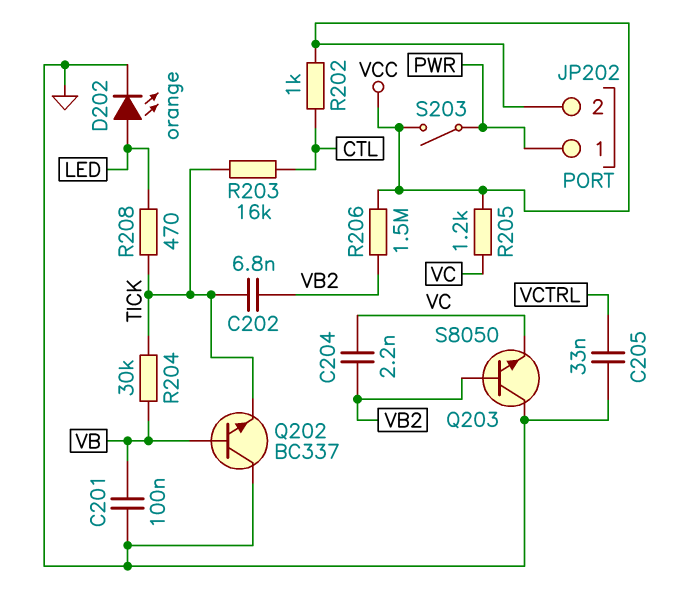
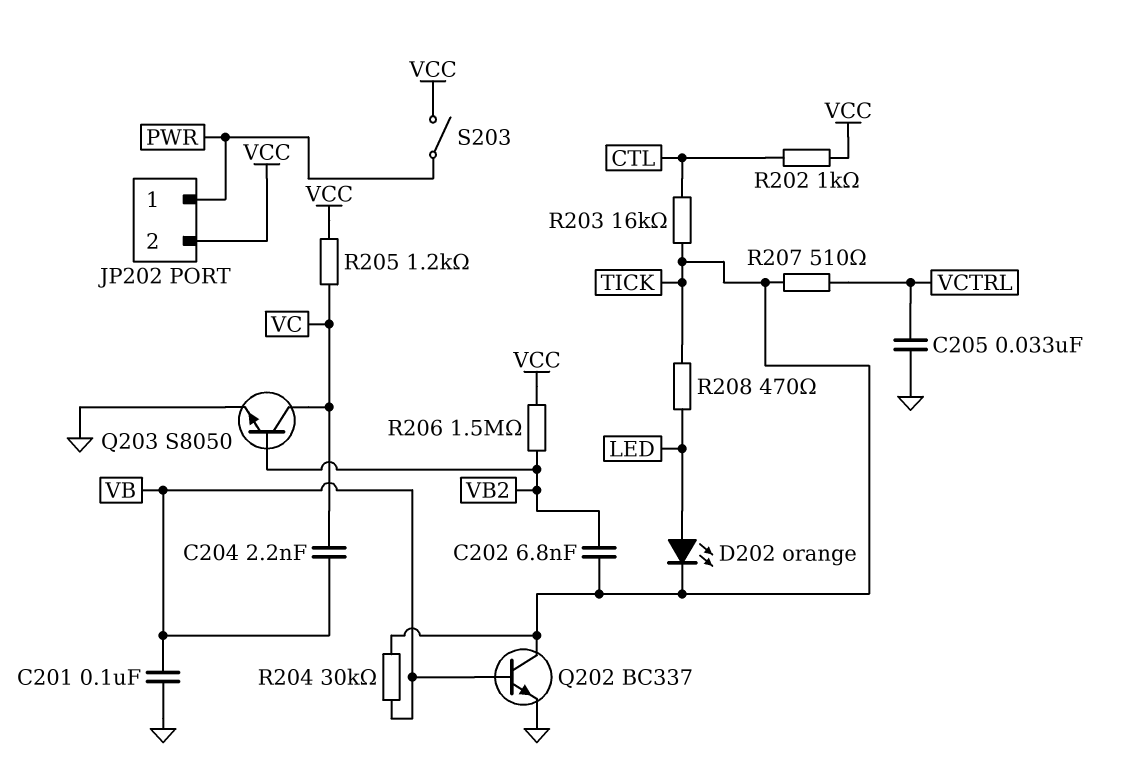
C204: 2.2nF (VB2, VC) -> 2.2nF (VB, VC)
D202: LED orange (A LED, K GND) -> LED orange (A LED, K TICK)
Q202: NPN BC337 (B VB, C GND, E TICK) -> NPN BC337 (B VB, C TICK, E GND)
Q203: NPN S8050 (B VB2, C GND, E VC) -> NPN S8050 (B VB2, C VC, E GND)
R207: none -> 510 (TICK, VCTRL)

